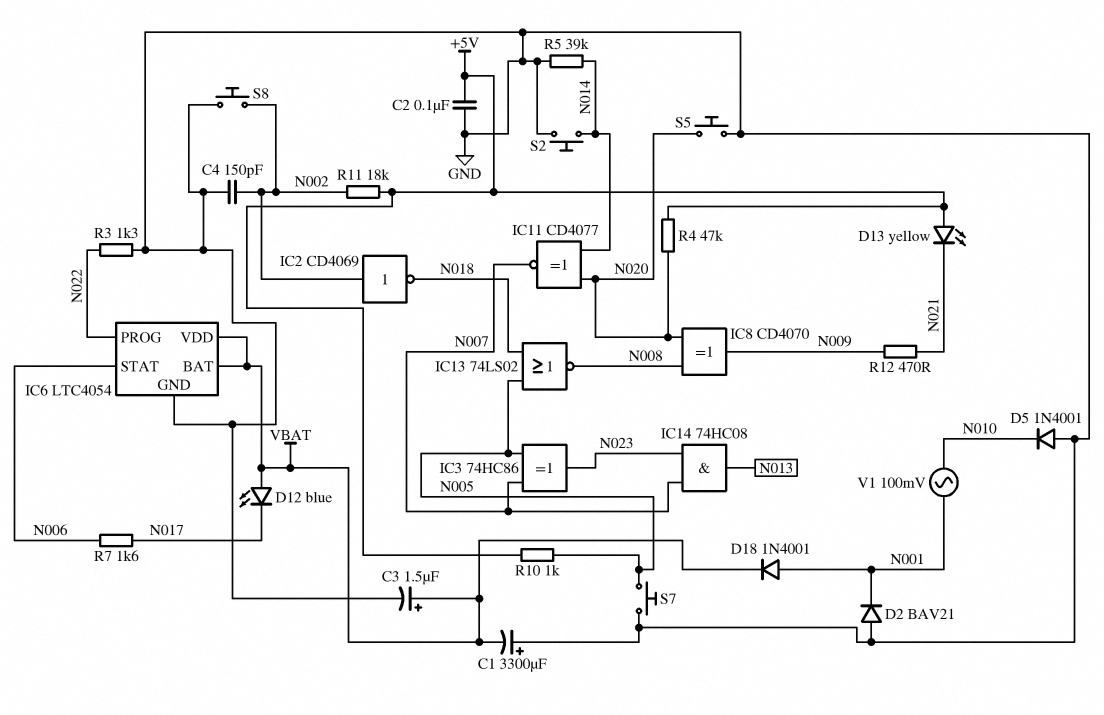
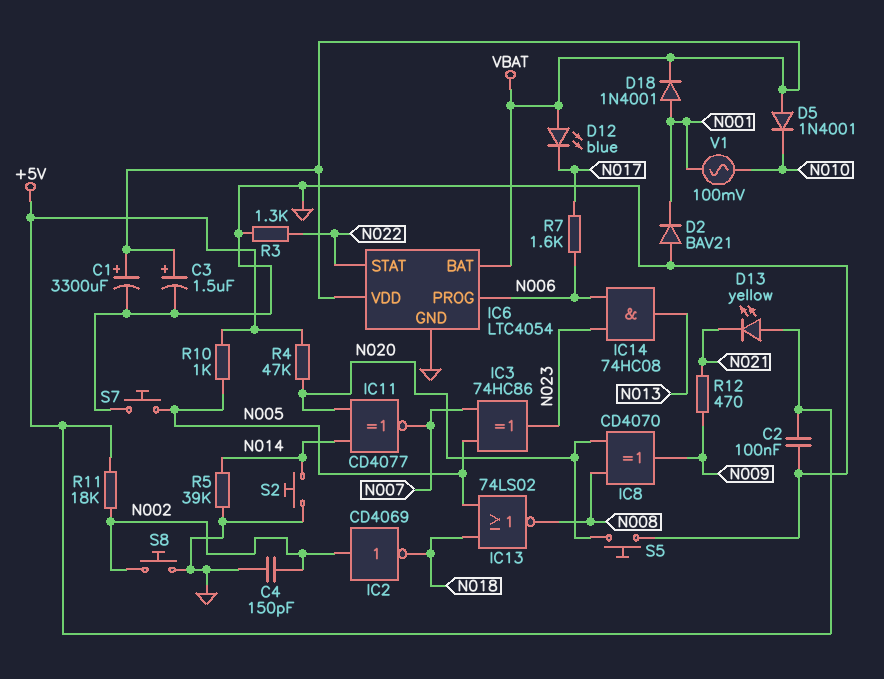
C1: 3300uF (plus GND, minus VBAT) -> 3300uF (plus VBAT, minus GND)
D5: diode 1N4001 (A GND, K N010) -> diode 1N4001 (A VBAT, K N010)
IC6 pin PROG: N022 -> N006
IC6 pin STAT: N006 -> N022
IC14: AND 74HC08 (in N007, in N023, out N013) -> AND 74HC08 (in N006, in N023, out N013)

